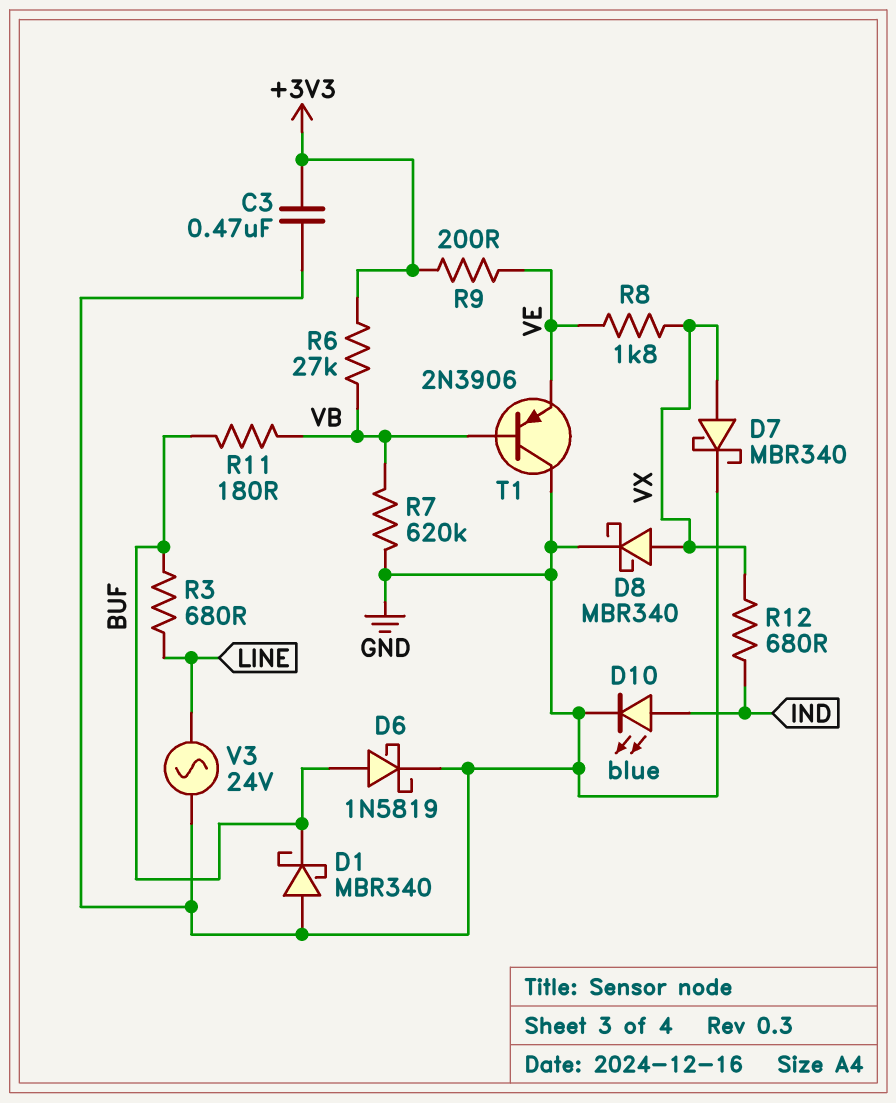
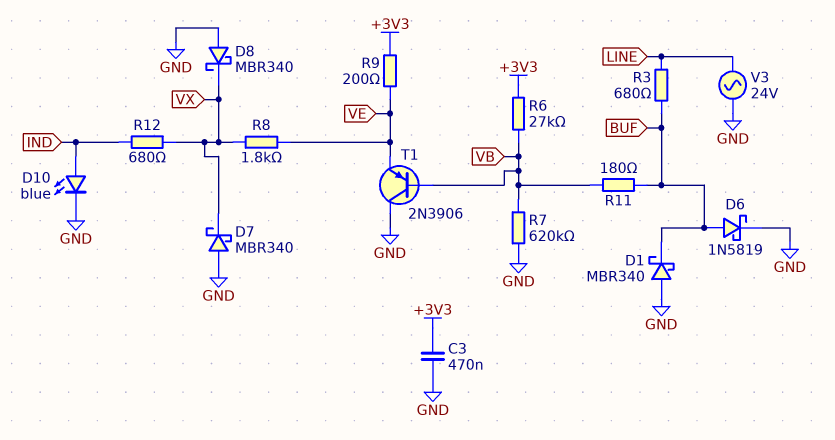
D7: schottky MBR340 (A VX, K GND) -> schottky MBR340 (A GND, K VX)
D8: schottky MBR340 (A VX, K GND) -> schottky MBR340 (A GND, K VX)

